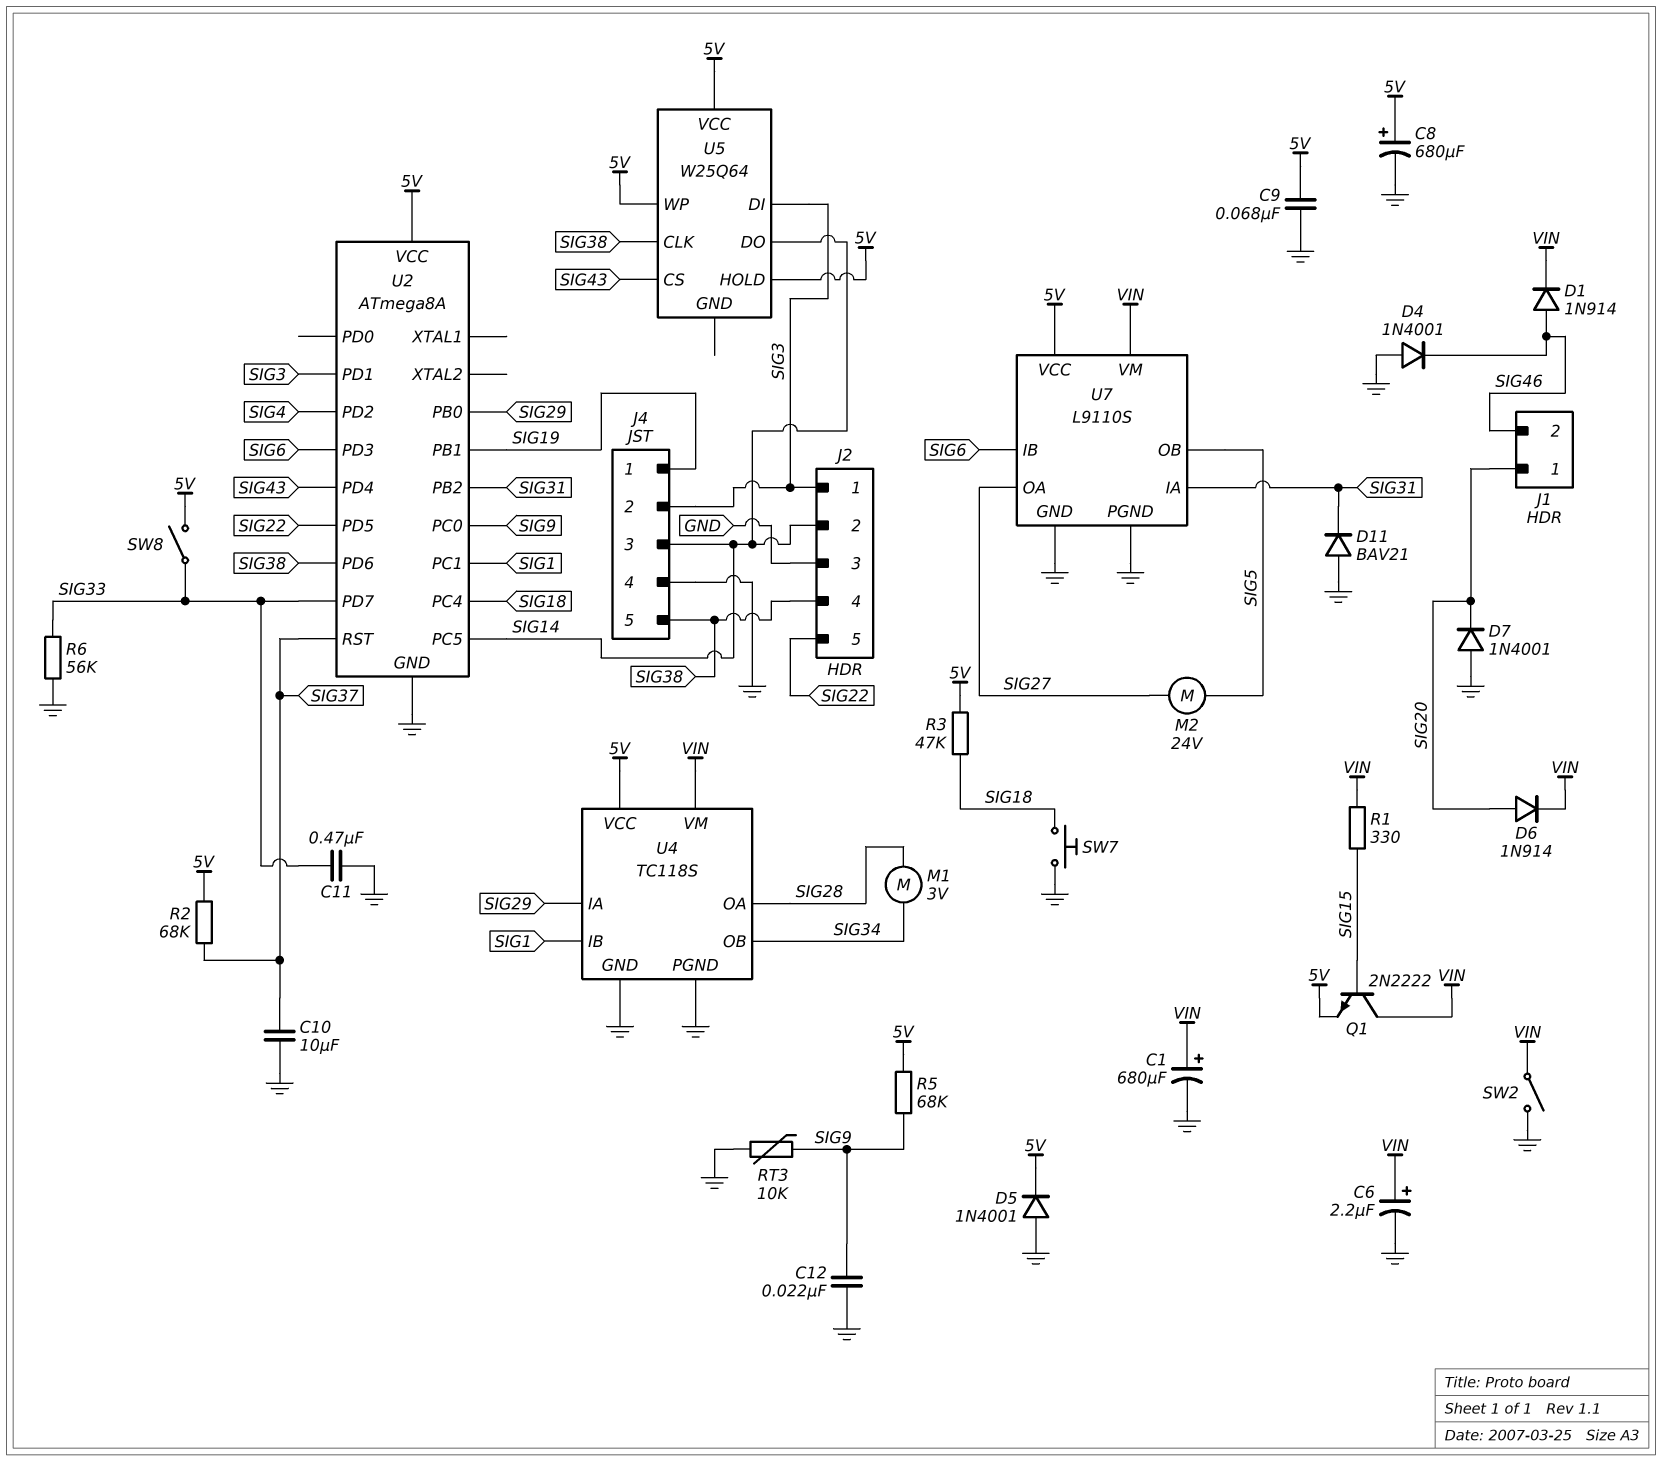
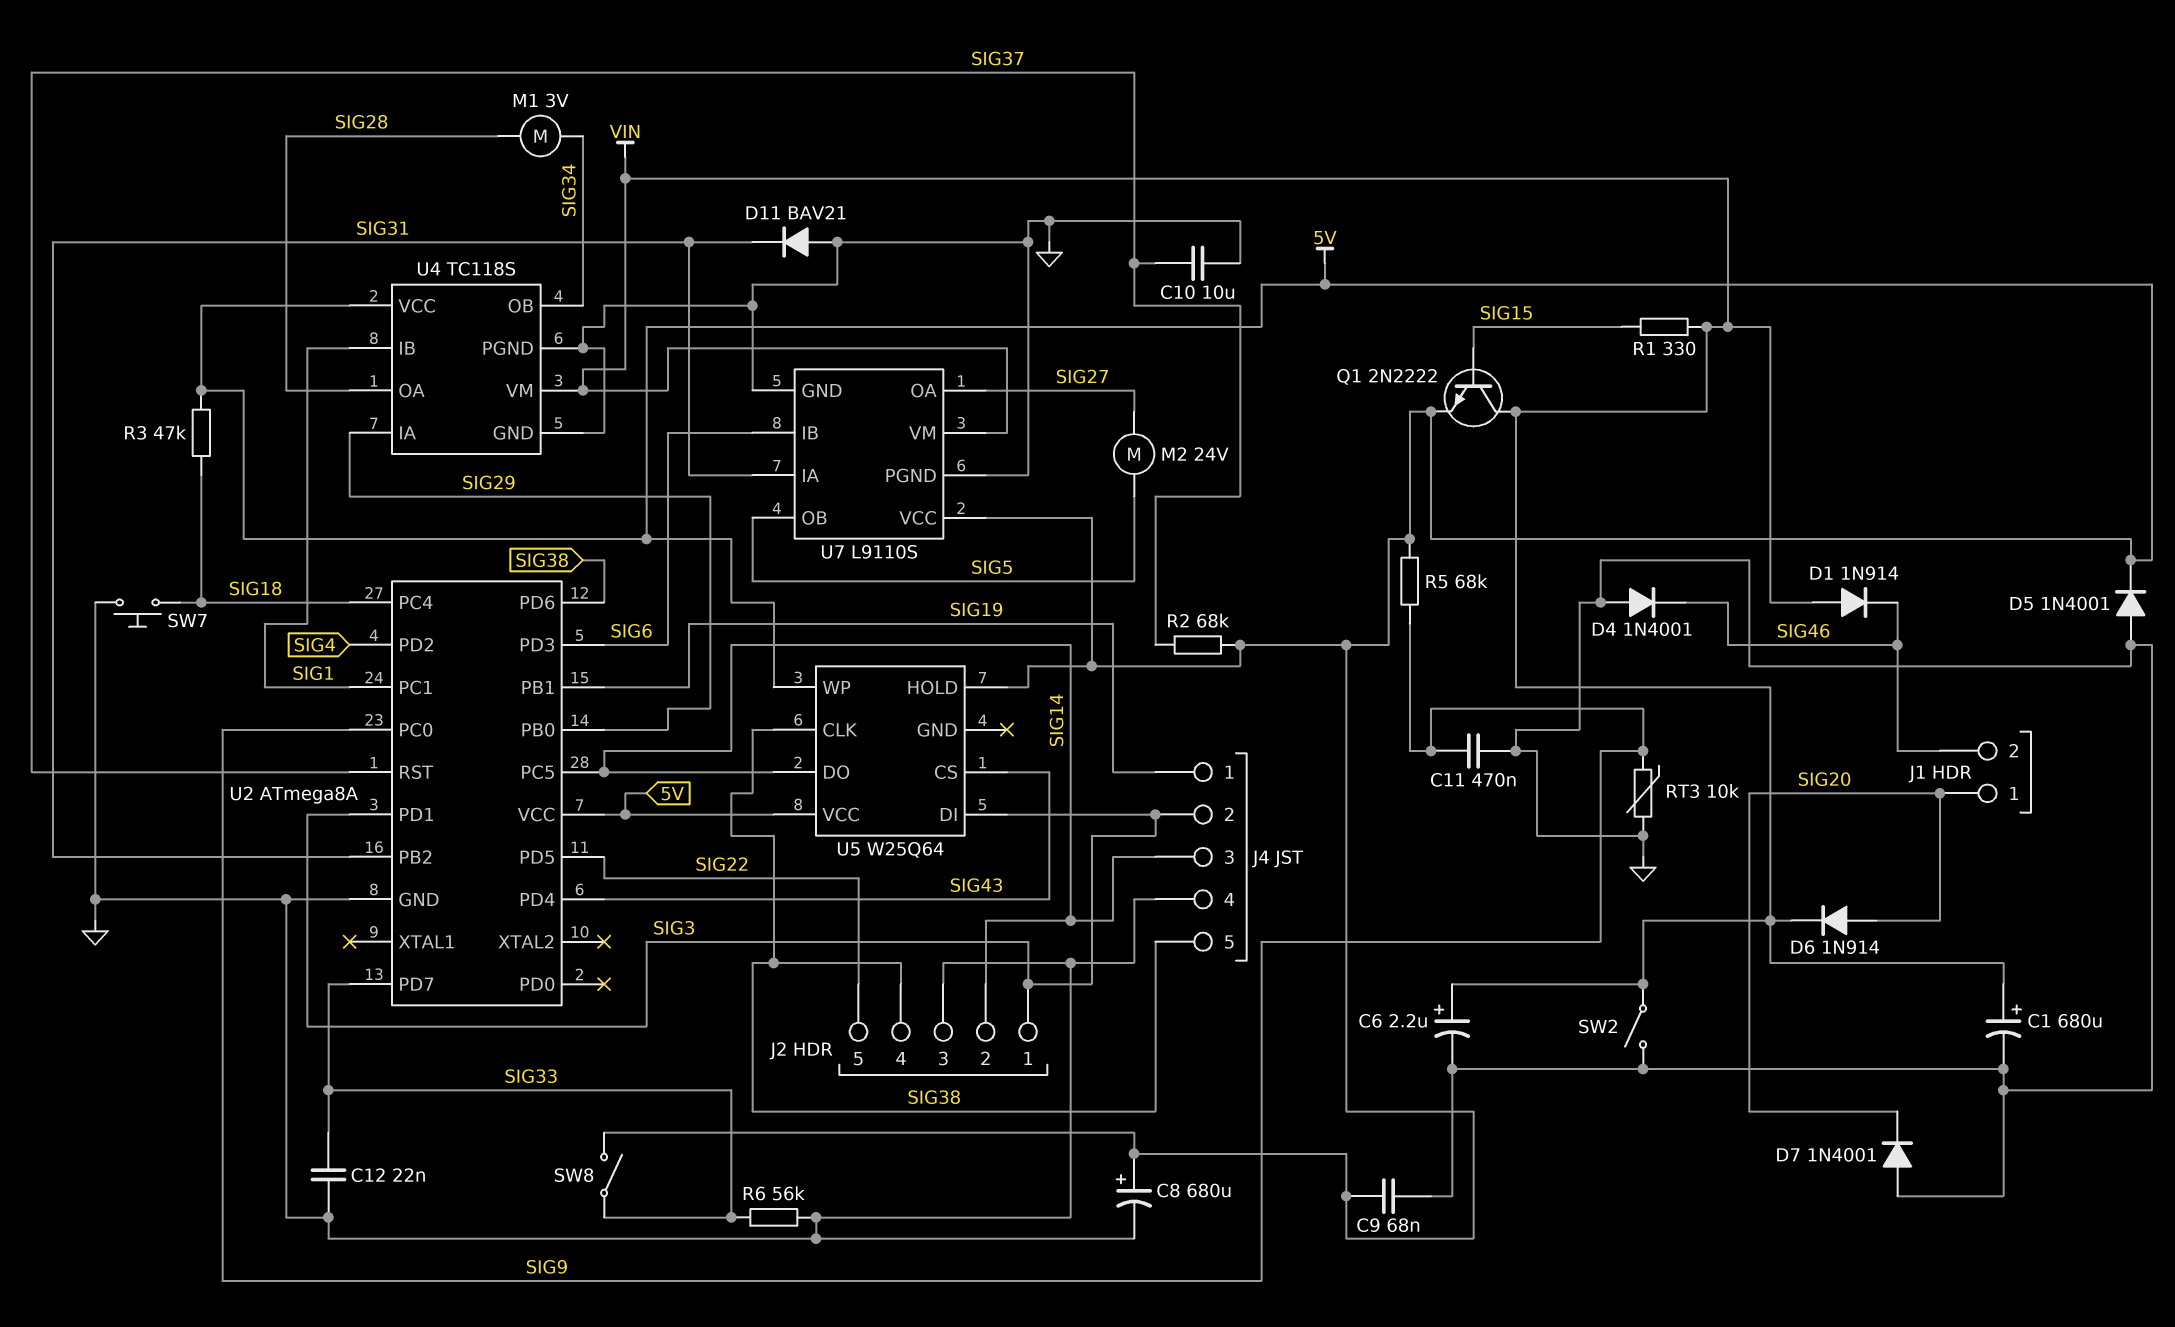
C11: 470nF (GND, SIG33) -> 470nF (GND, SIG9)
C12: 22nF (GND, SIG9) -> 22nF (GND, SIG33)
D1: diode 1N914 (A SIG46, K VIN) -> diode 1N914 (A VIN, K SIG46)

